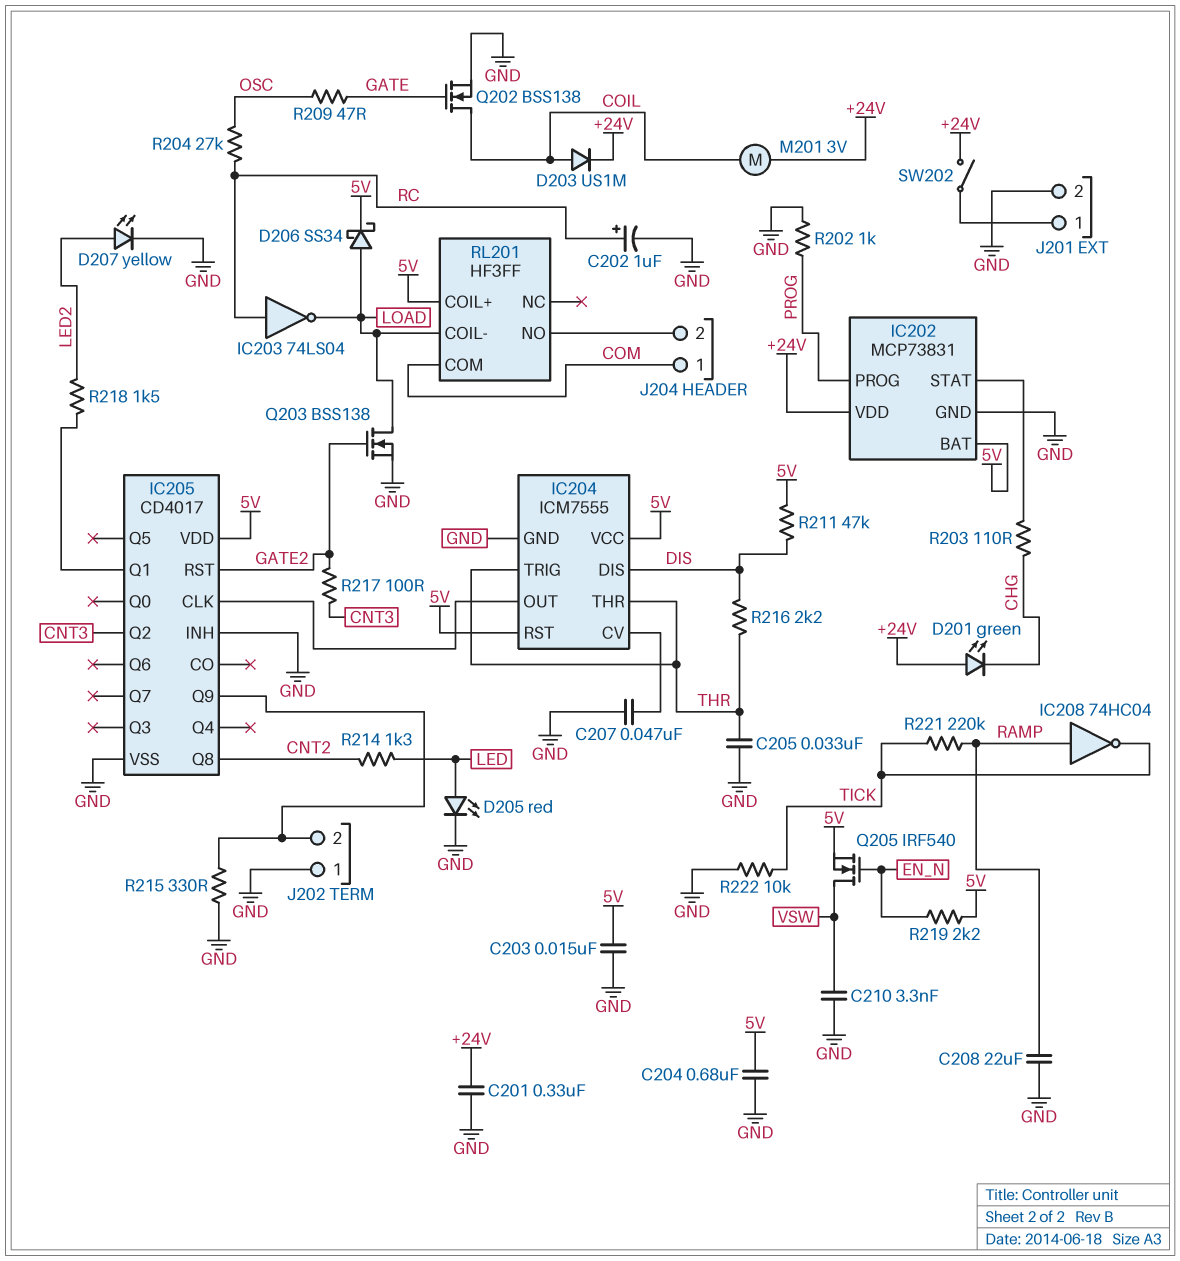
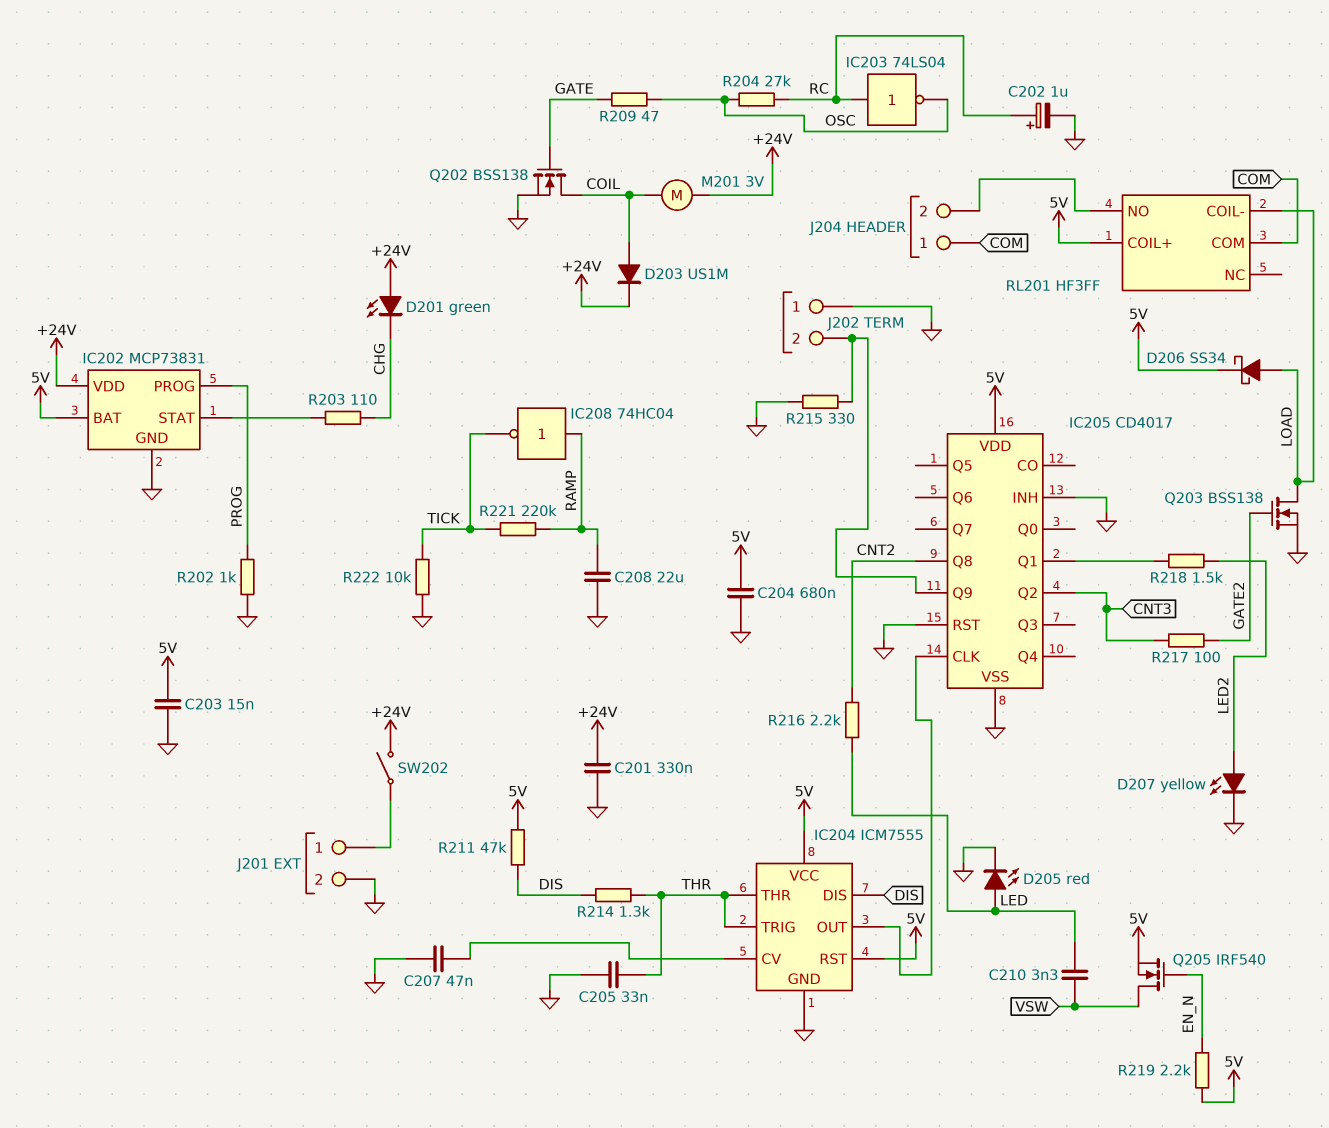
C210: 3.3nF (GND, VSW) -> 3.3nF (LED, VSW)
IC203: NOT 74LS04 (in RC, out LOAD) -> NOT 74LS04 (in RC, out OSC)
IC205 pin RST: GATE2 -> GND
R214: 1.3k (CNT2, LED) -> 1.3k (DIS, THR)
R216: 2.2k (DIS, THR) -> 2.2k (CNT2, LED)

